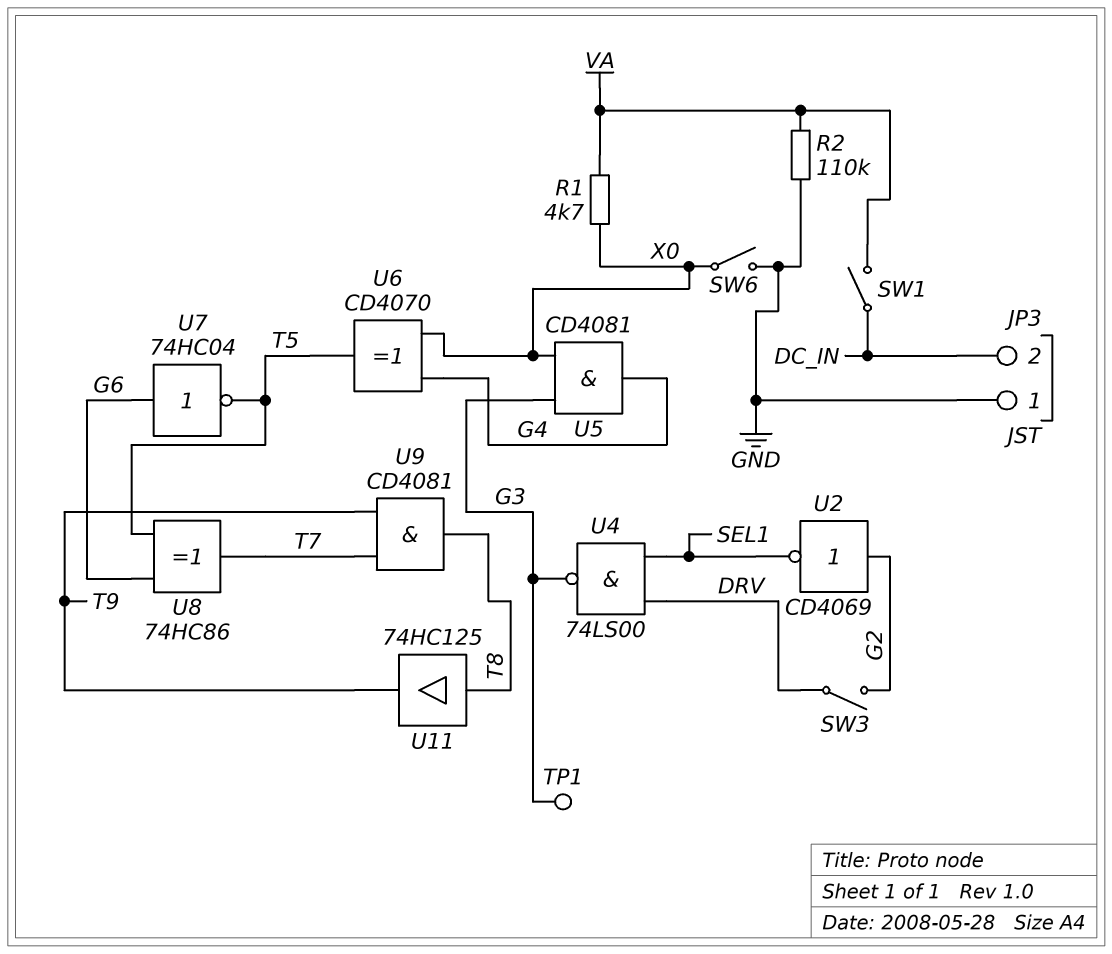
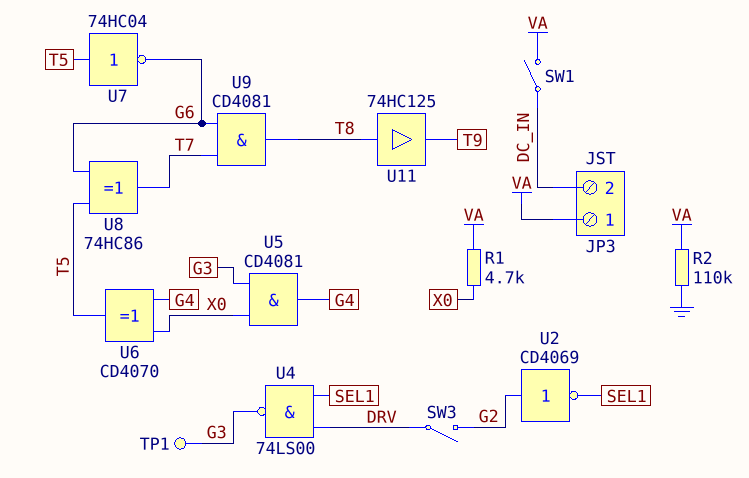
JP3 pin 1: GND -> VA
SW6: switch (GND, X0) -> none
U7: NOT 74HC04 (in G6, out T5) -> NOT 74HC04 (in T5, out G6)
U9: AND CD4081 (in T7, in T9, out T8) -> AND CD4081 (in G6, in T7, out T8)

